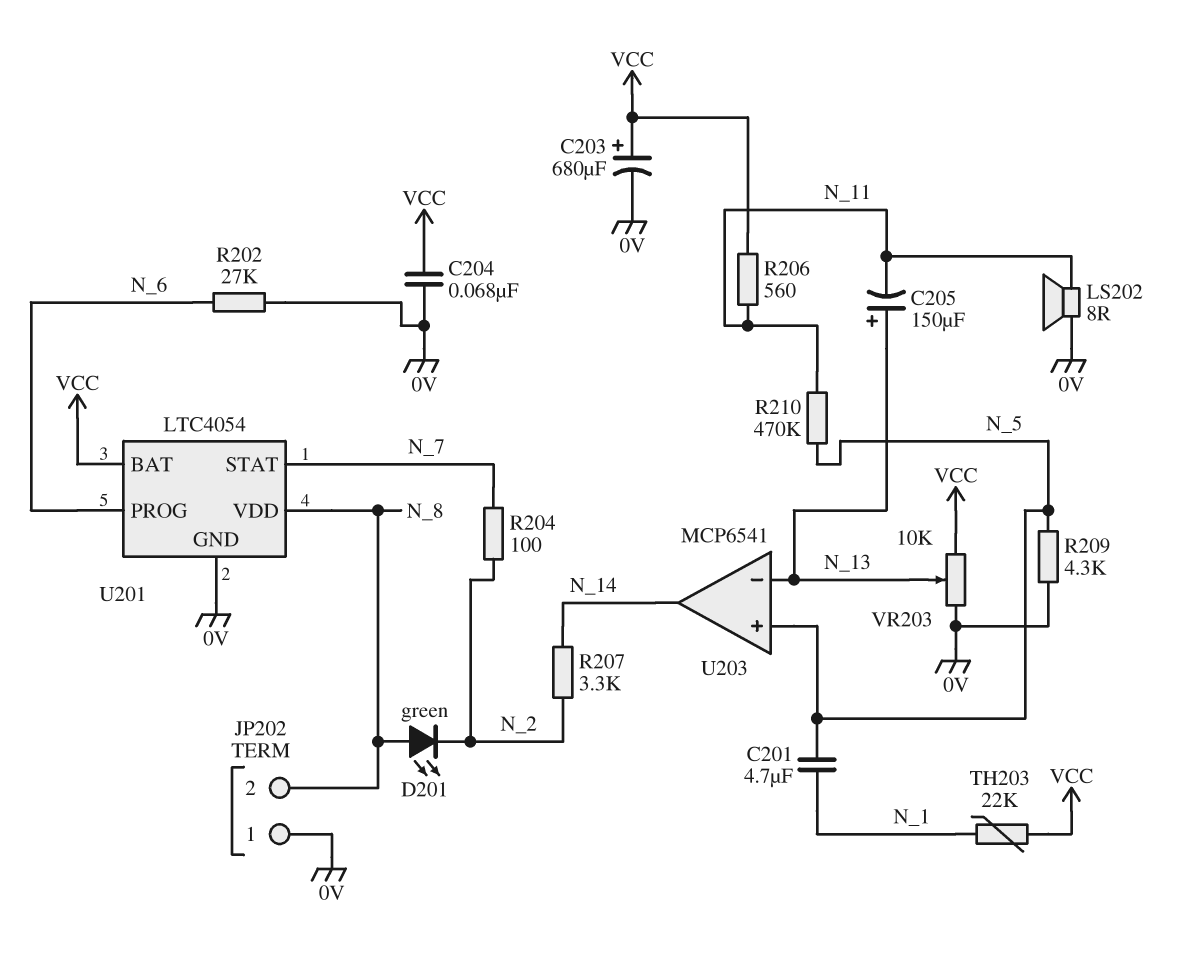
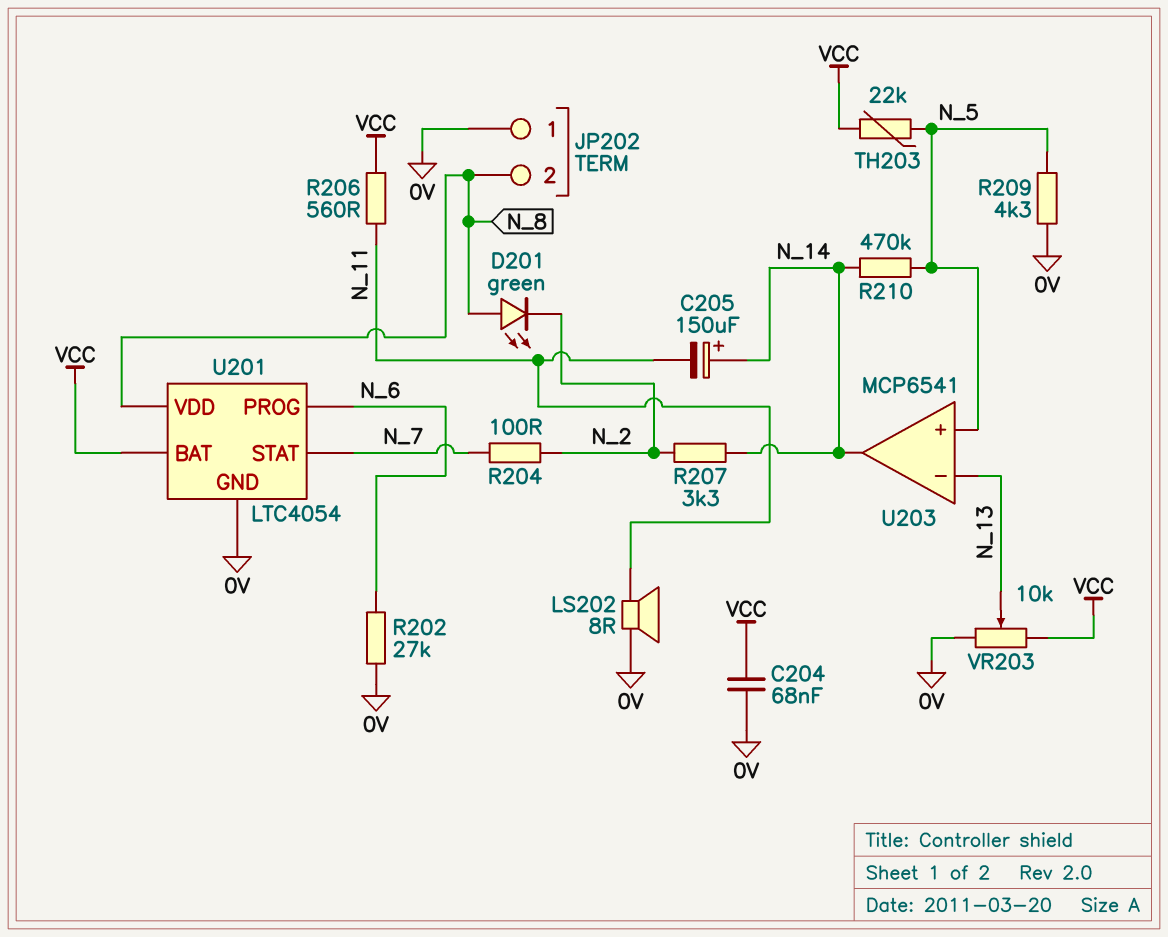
C201: 4.7uF (N_1, N_5) -> none
C203: 680uF (plus VCC, minus 0V) -> none
C205: 150uF (plus N_13, minus N_11) -> 150uF (plus N_14, minus N_11)
R210: 470k (N_5, N_11) -> 470k (N_5, N_14)
TH203: 22k (N_1, VCC) -> 22k (N_5, VCC)

